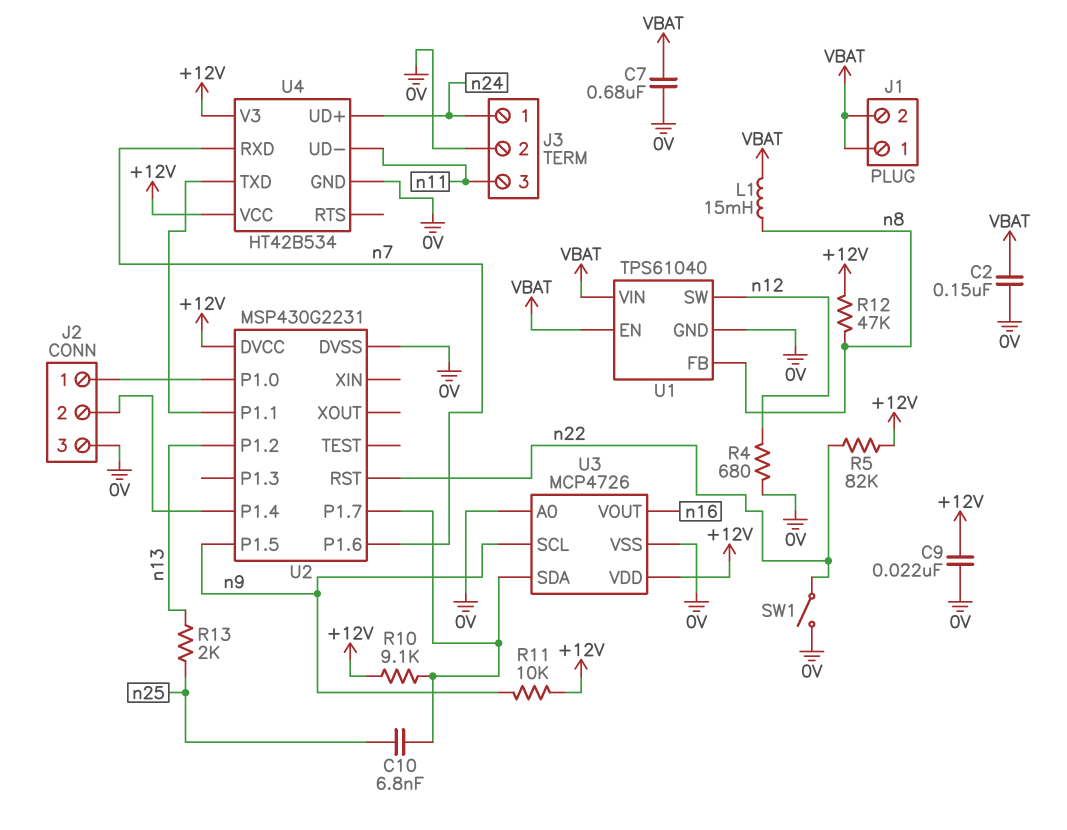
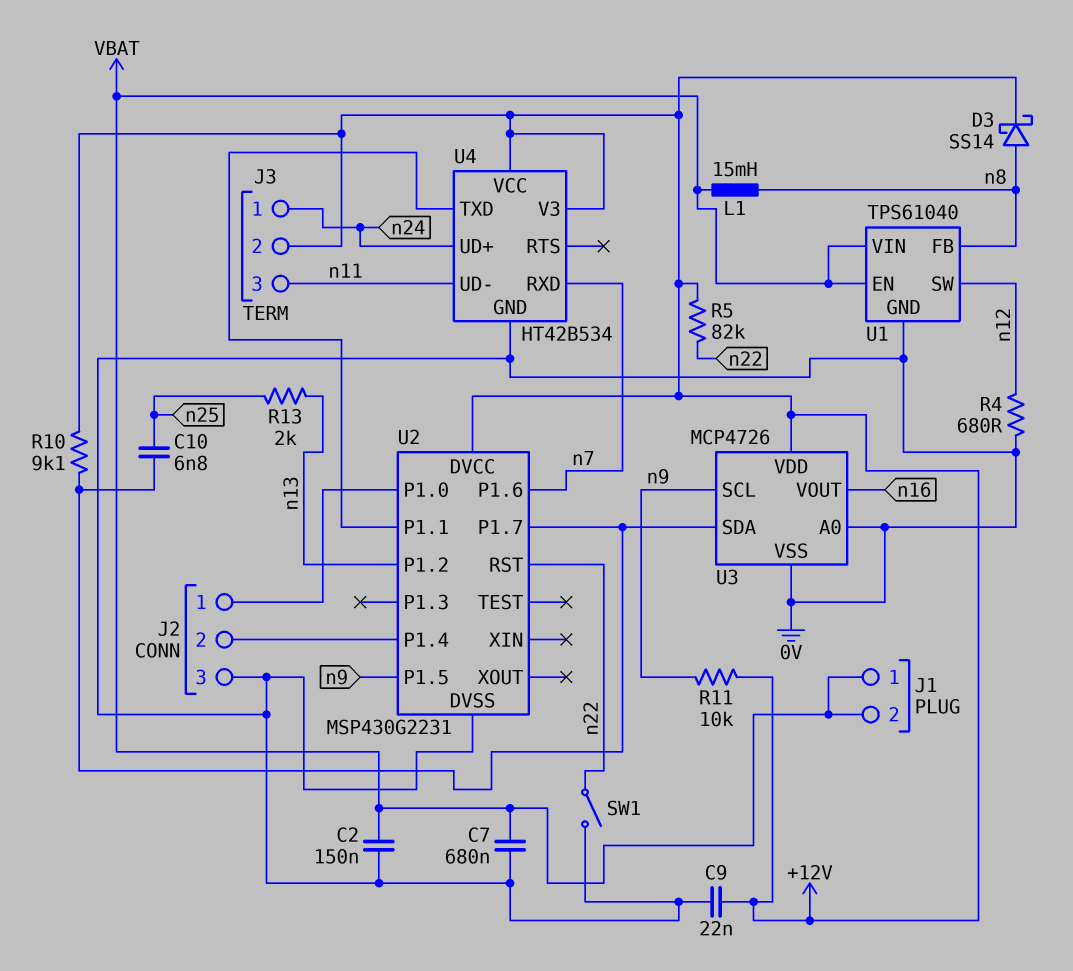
D3: none -> schottky SS14 (A n8, K +12V)
J3 pin 2: 0V -> +12V
R12: 47k (+12V, n8) -> none

